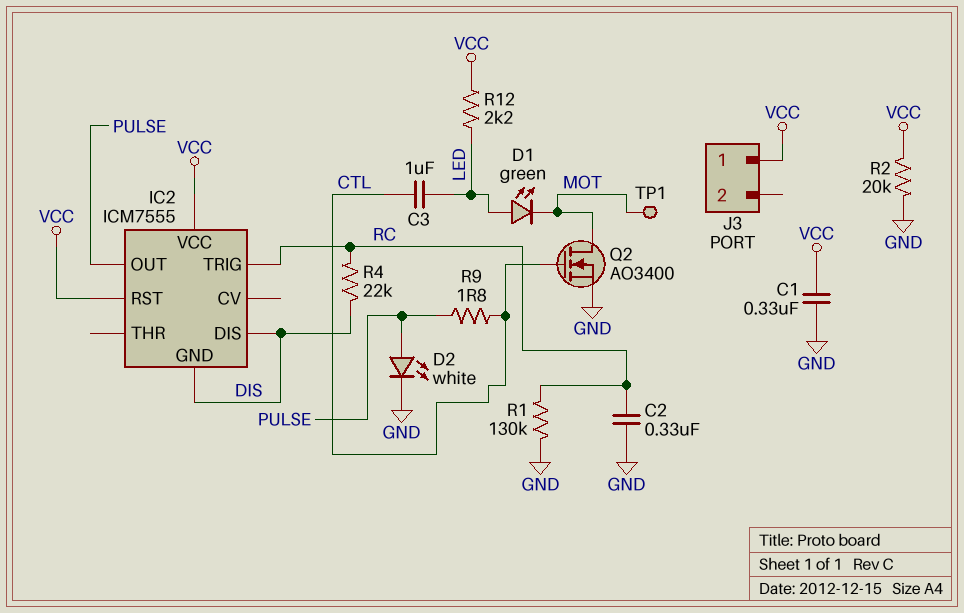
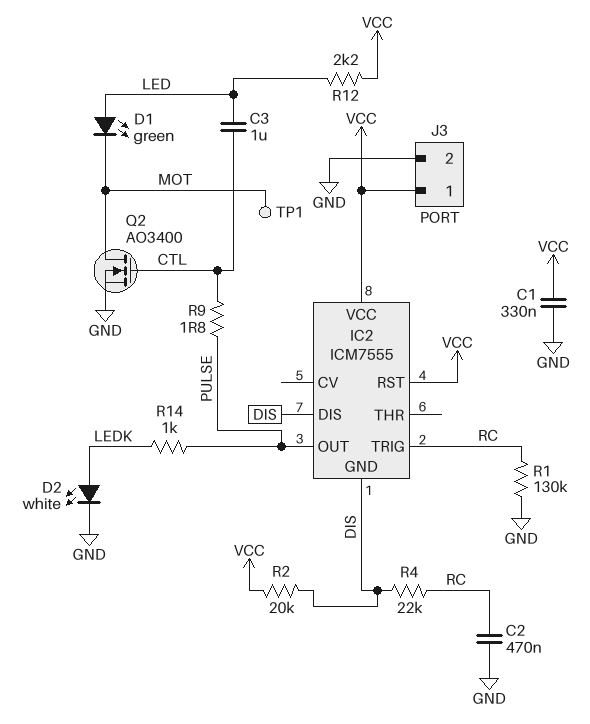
C2: 330nF (GND, RC) -> 470nF (GND, RC)
D2: LED white (A PULSE, K GND) -> LED white (A LEDK, K GND)
J3 pin 2: none -> GND
R2: 20k (GND, VCC) -> 20k (DIS, VCC)
R14: none -> 1k (LEDK, PULSE)

